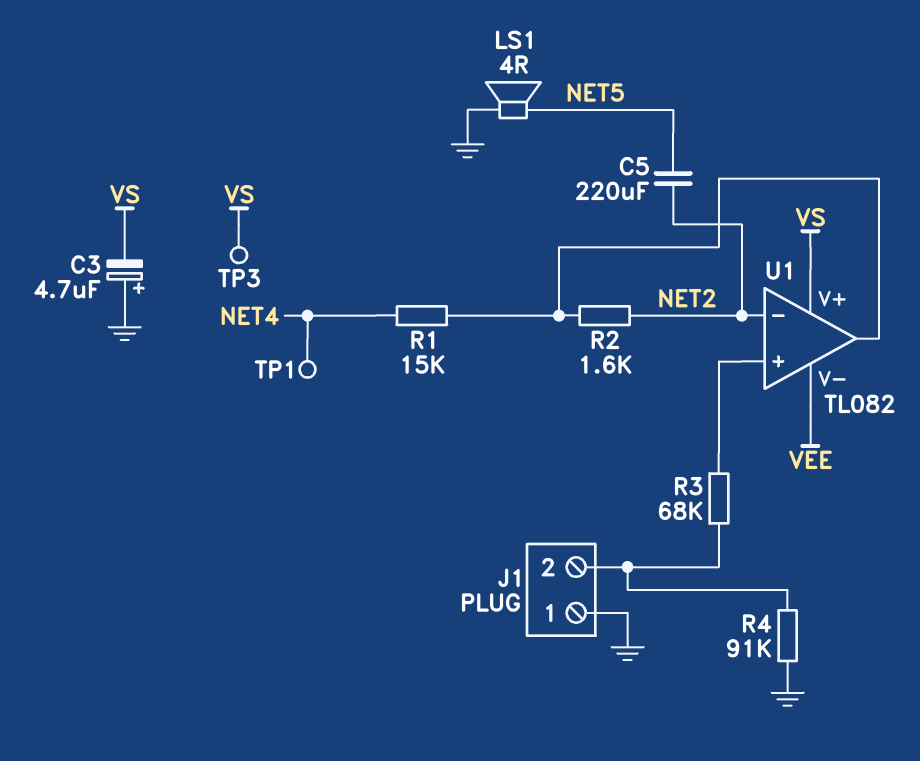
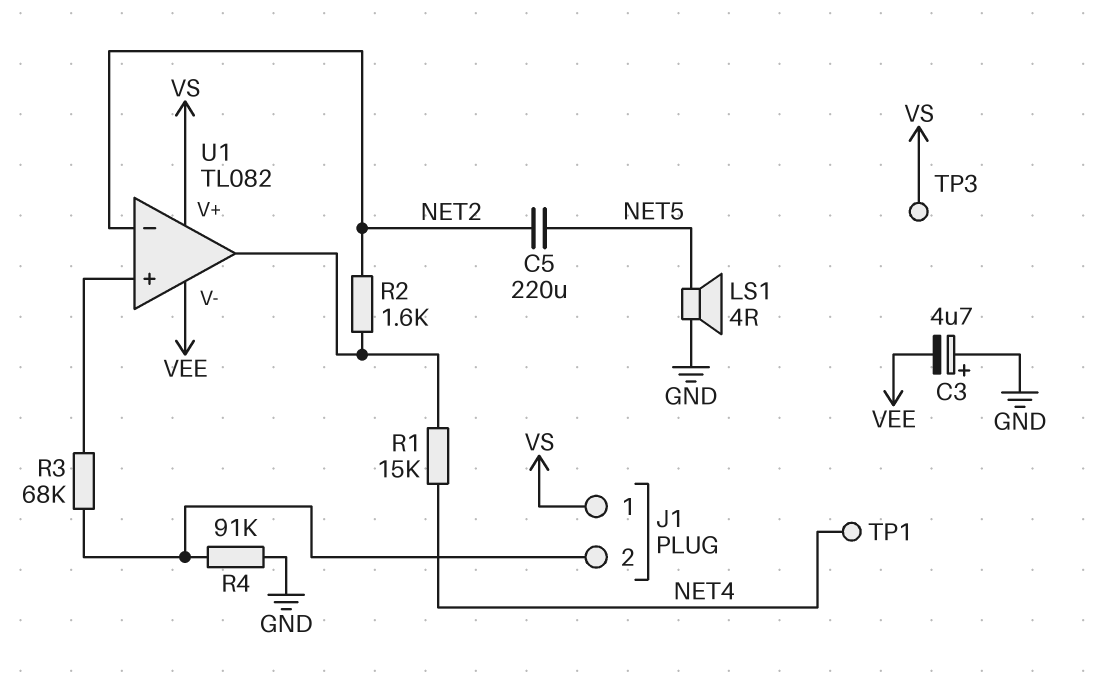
C3: 4.7uF (plus GND, minus VS) -> 4.7uF (plus GND, minus VEE)
J1 pin 1: GND -> VS

